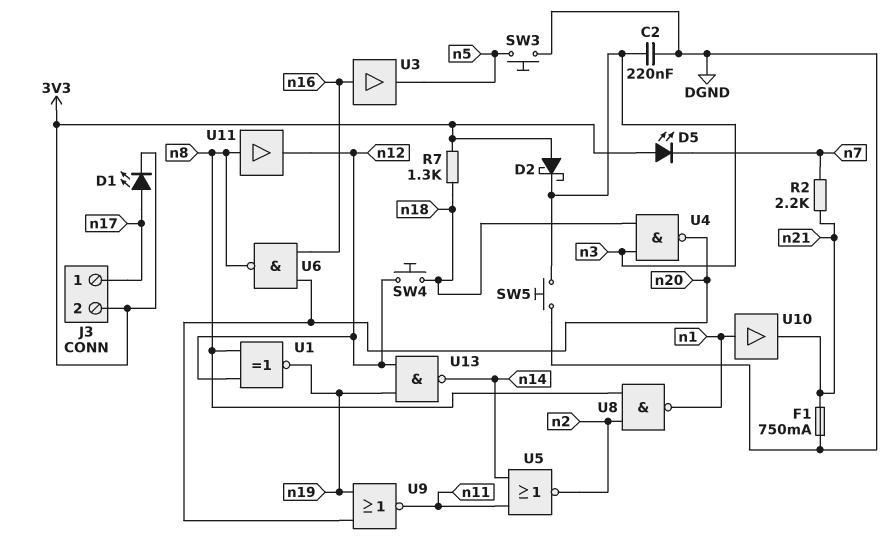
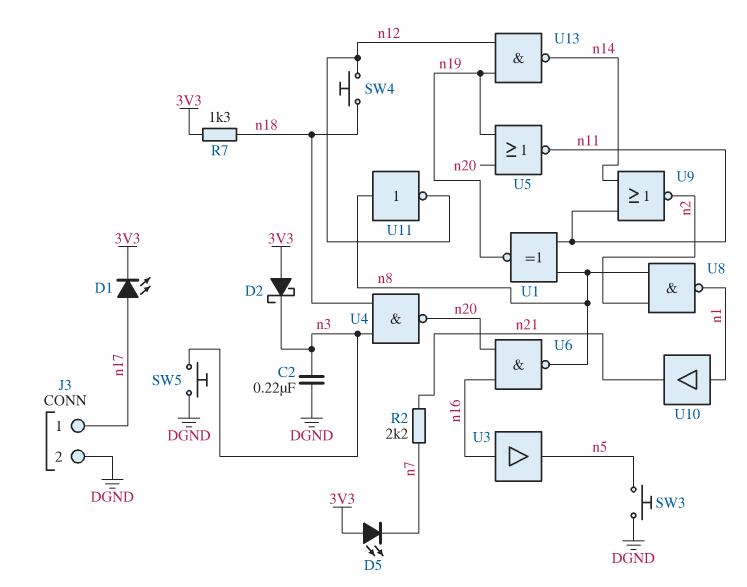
F1: 750mA (DGND, n21) -> none
J3 pin 2: 3V3 -> DGND
U1: XNOR (in n8, in n12, out n19) -> XNOR (in n8, in n11, out n19)
U5: NOR (in n11, in n14, out n2) -> NOR (in n19, in n20, out n11)
U9: NOR (in n19, in n20, out n11) -> NOR (in n11, in n14, out n2)
U11: buffer (in n8, out n12) -> NOT (in n8, out n12)

